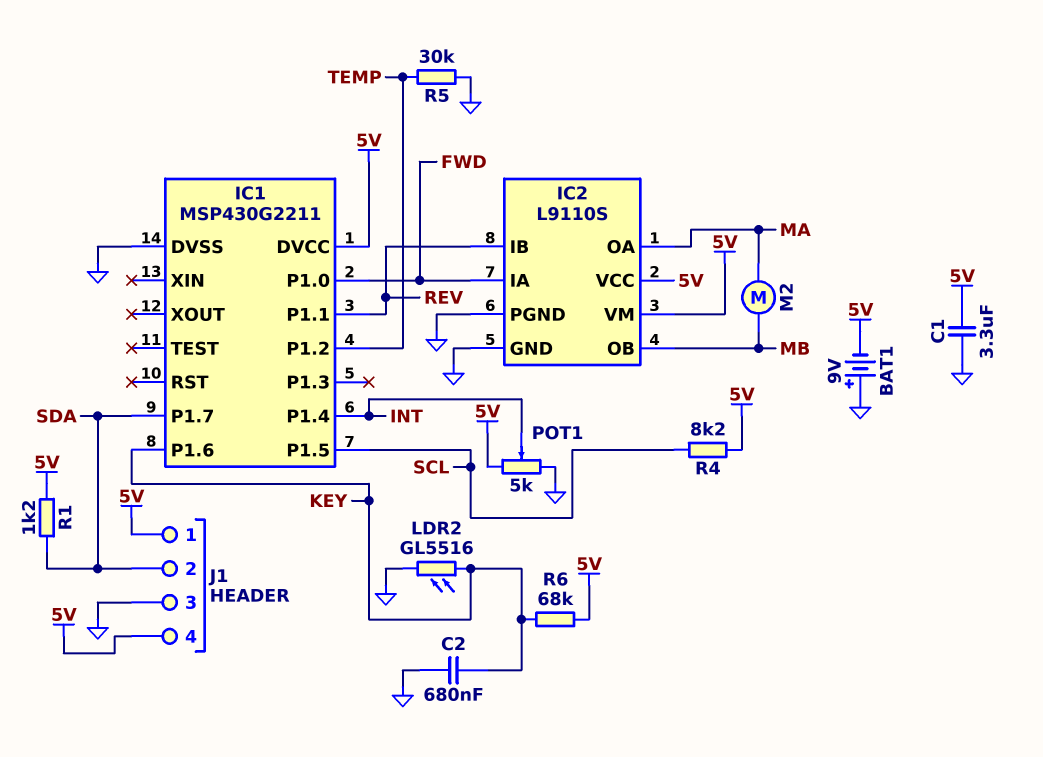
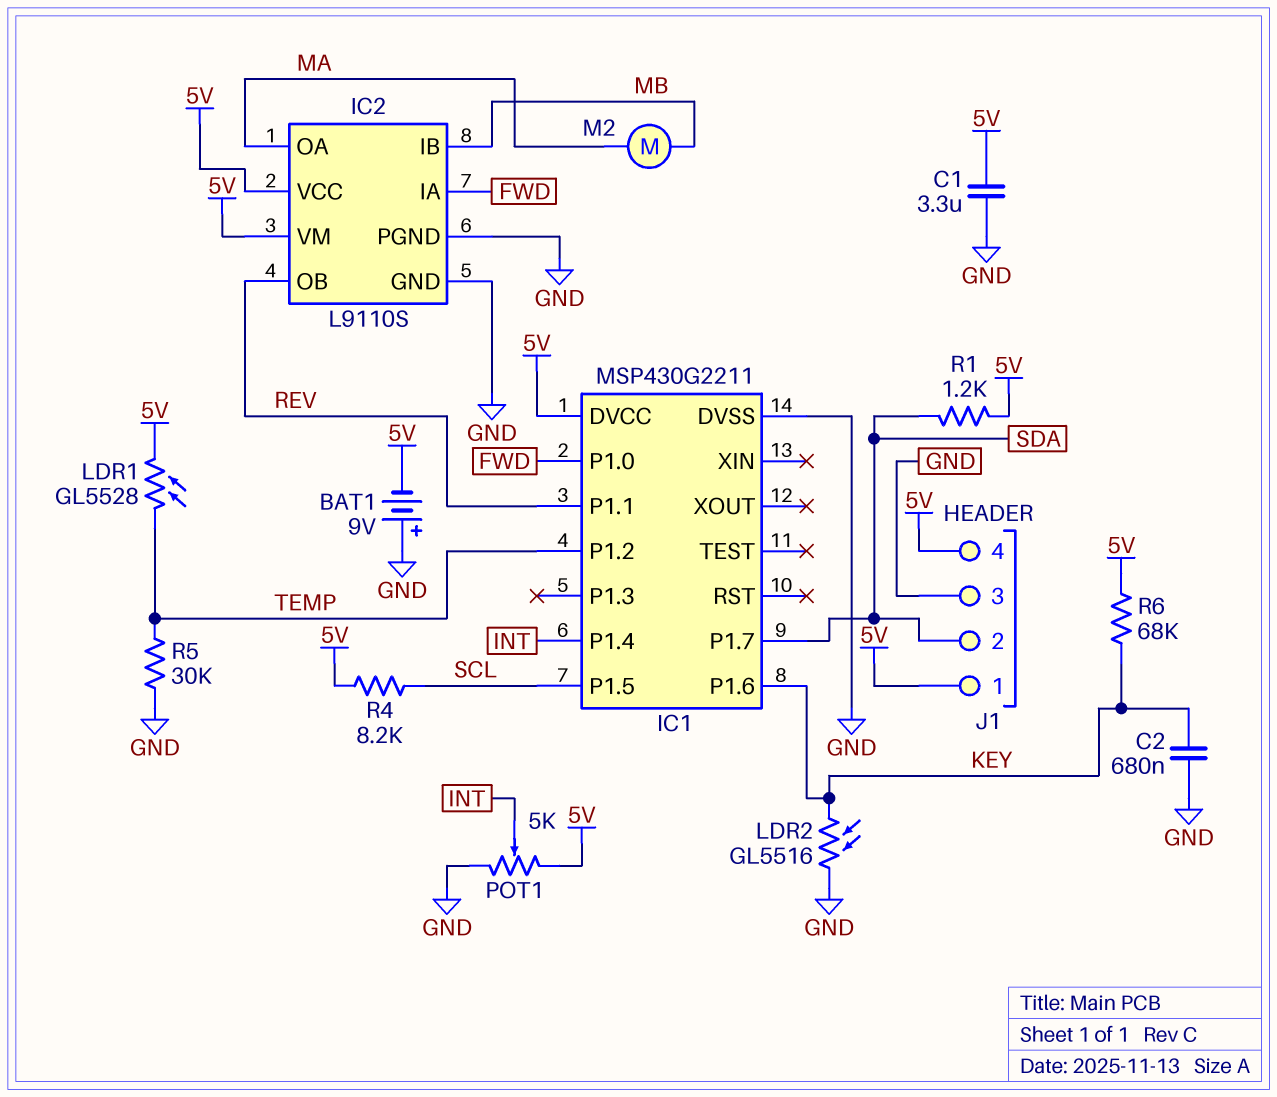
IC2 pin IB: REV -> MB
IC2 pin OB: MB -> REV
LDR1: none -> GL5528 (5V, TEMP)

